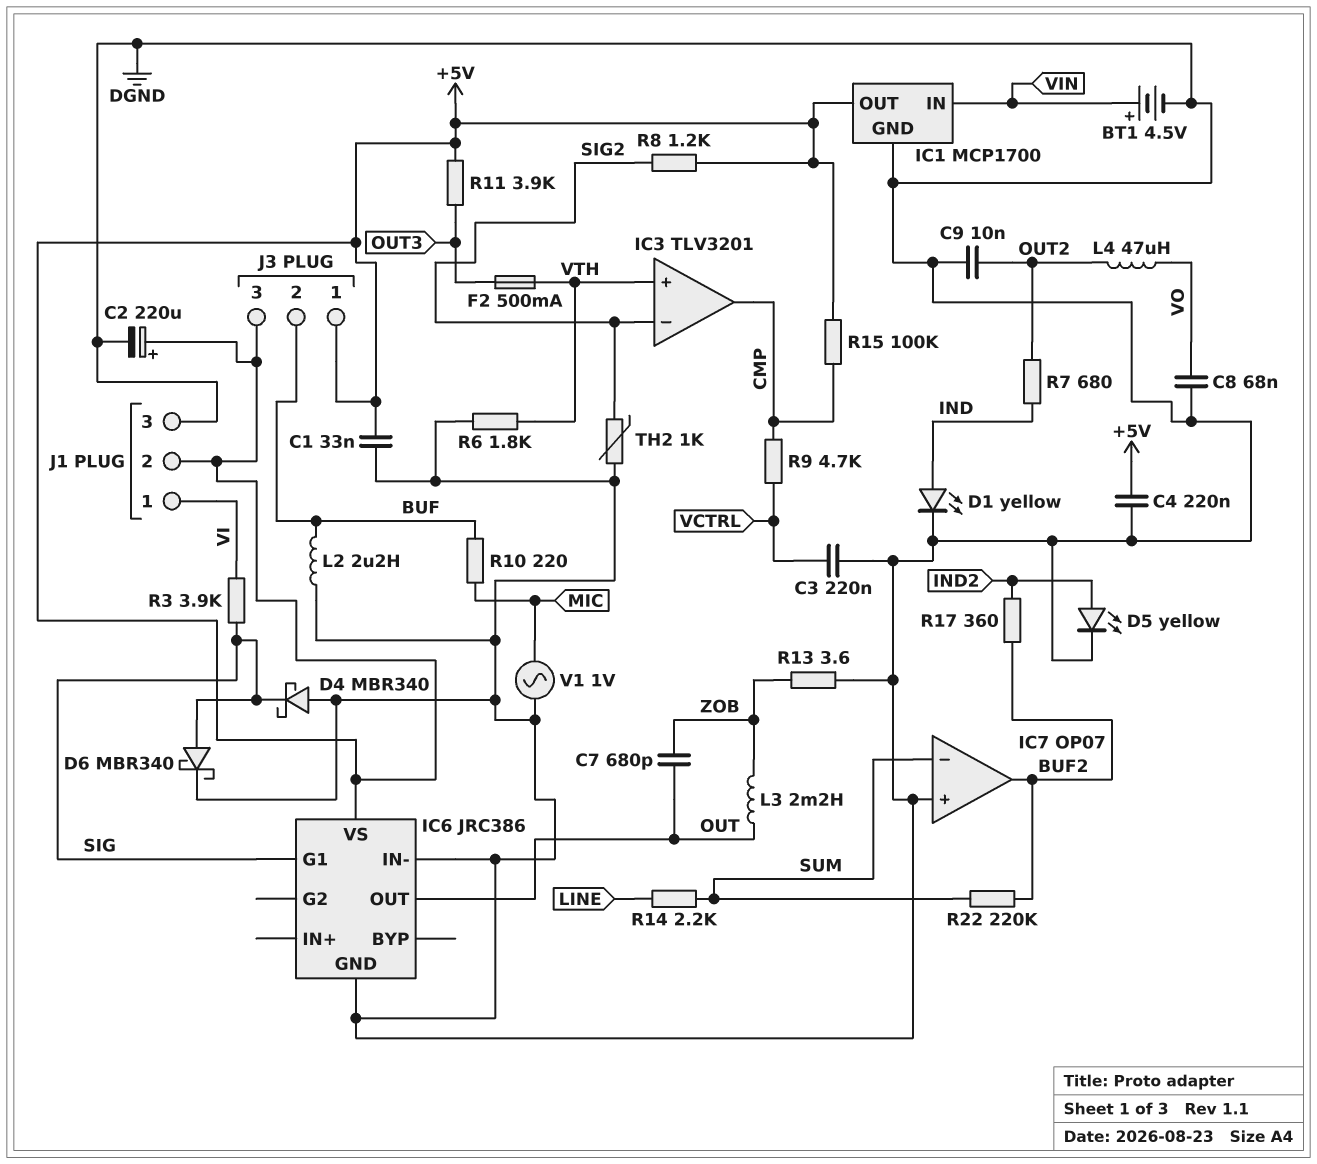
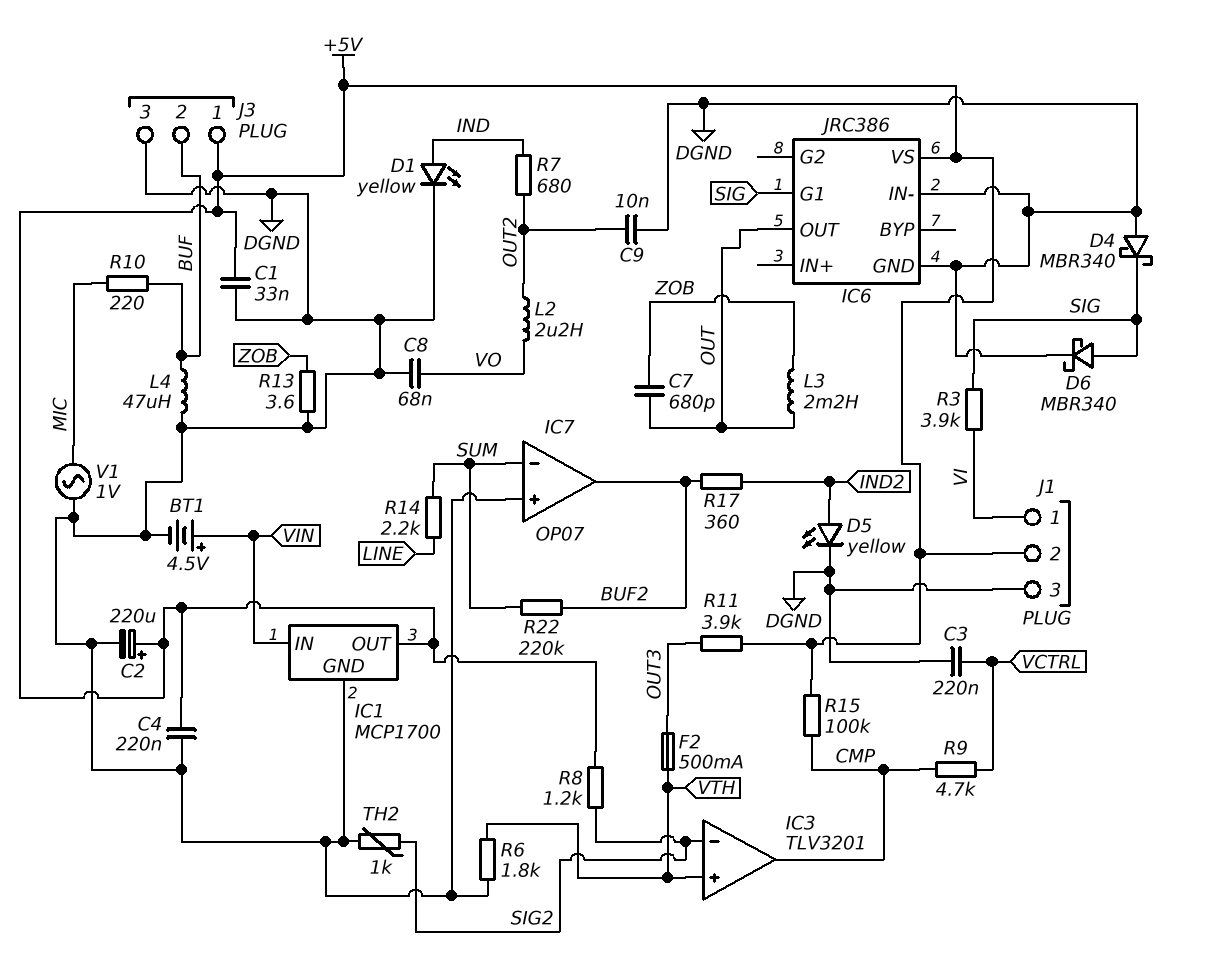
J3 pin 3: +5V -> DGND
L2: 2.2uH (BUF, DGND) -> 2.2uH (OUT2, VO)
L4: 47uH (OUT2, VO) -> 47uH (BUF, DGND)

